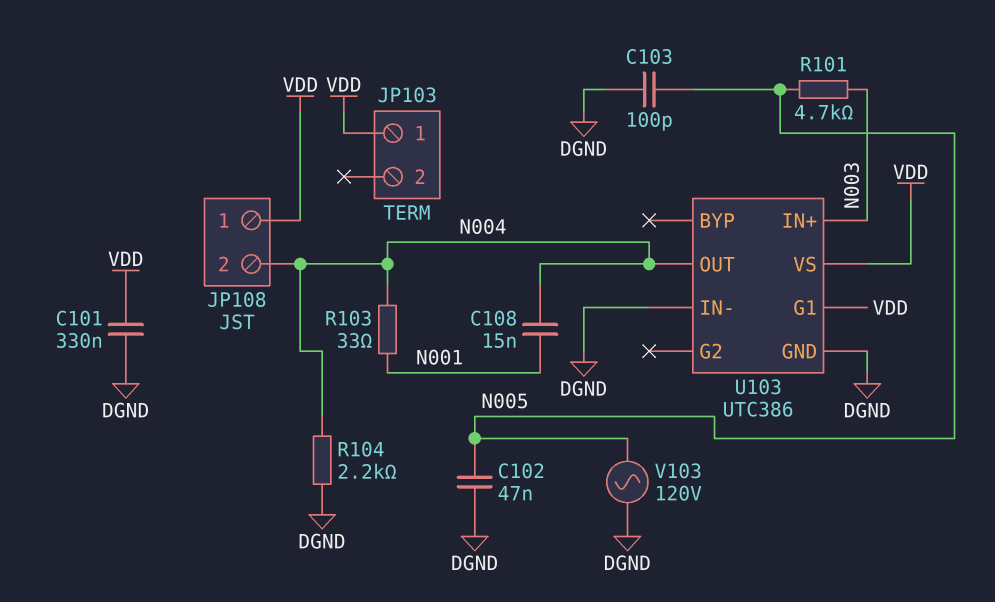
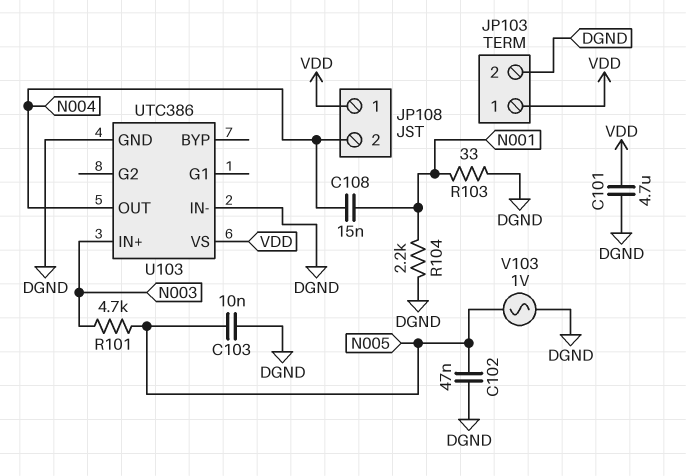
C101: 330nF (DGND, VDD) -> 4.7uF (DGND, VDD)
C103: 100pF (DGND, N005) -> 10nF (DGND, N005)
JP103 pin 2: none -> DGND
R103: 33 (N001, N004) -> 33 (DGND, N001)
R104: 2.2k (DGND, N004) -> 2.2k (DGND, N001)
U103 pin G1: VDD -> none
V103: AC 120V (DGND, N005) -> AC 1V (DGND, N005)

